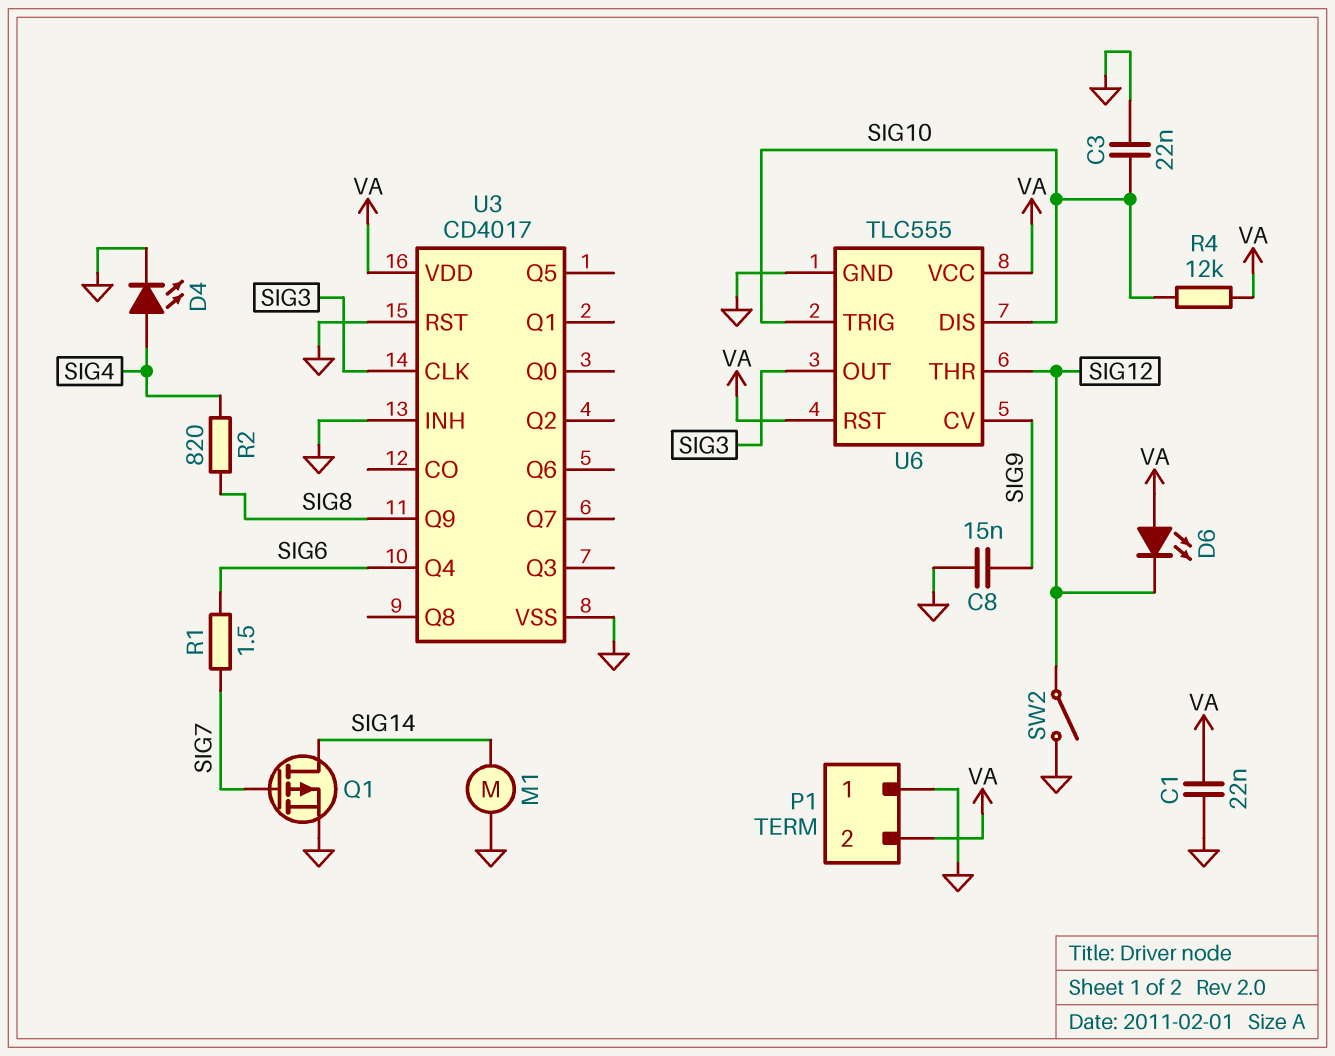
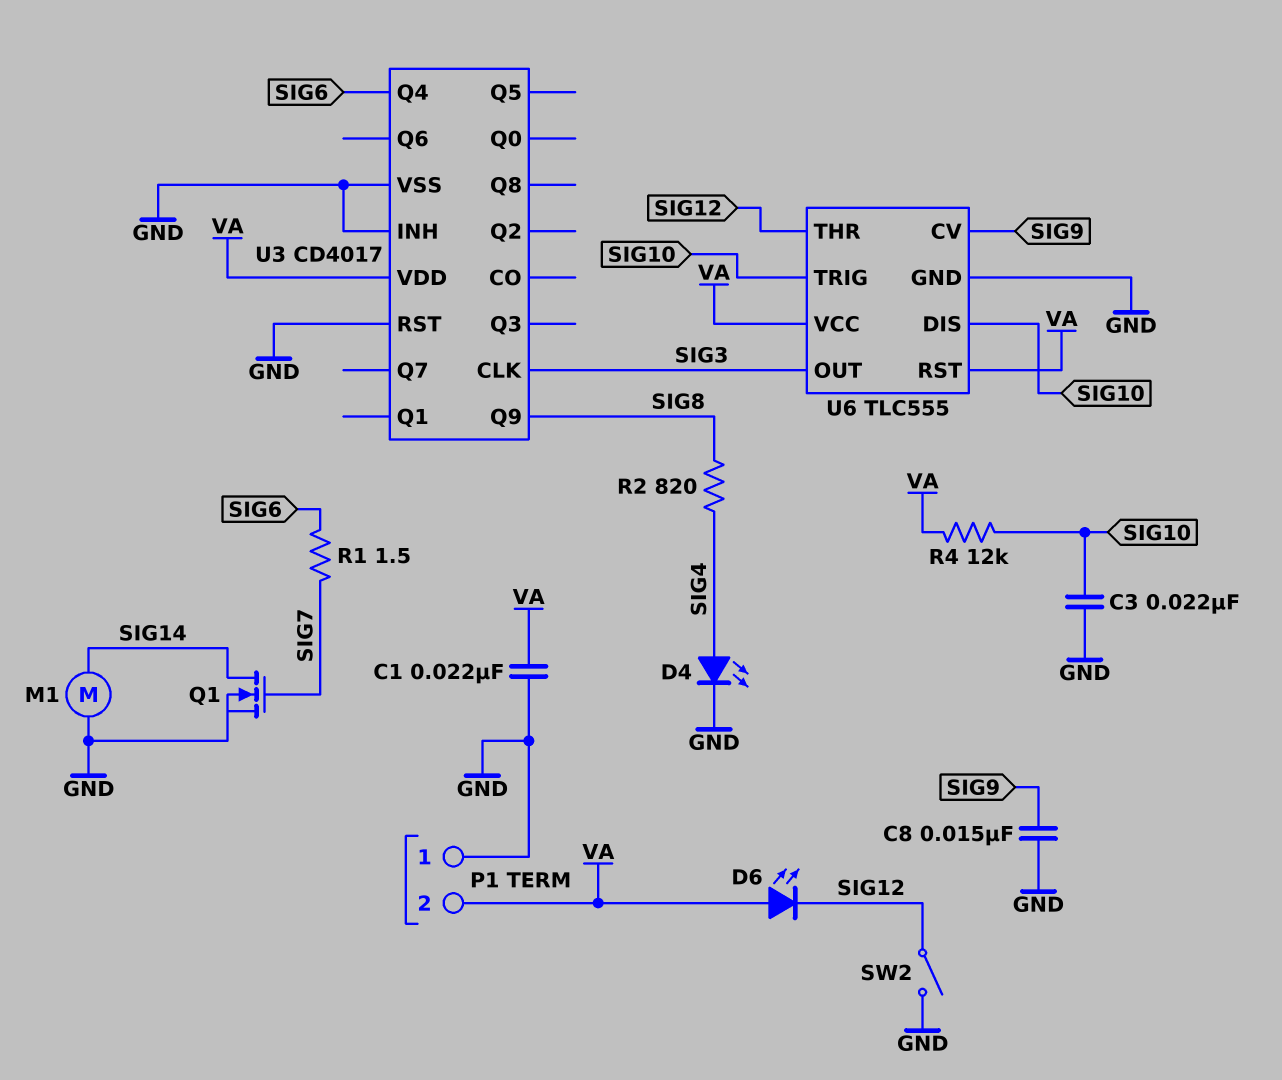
Q1: PMOS (G SIG7, D SIG14, S GND) -> NMOS (G SIG7, D SIG14, S GND)

